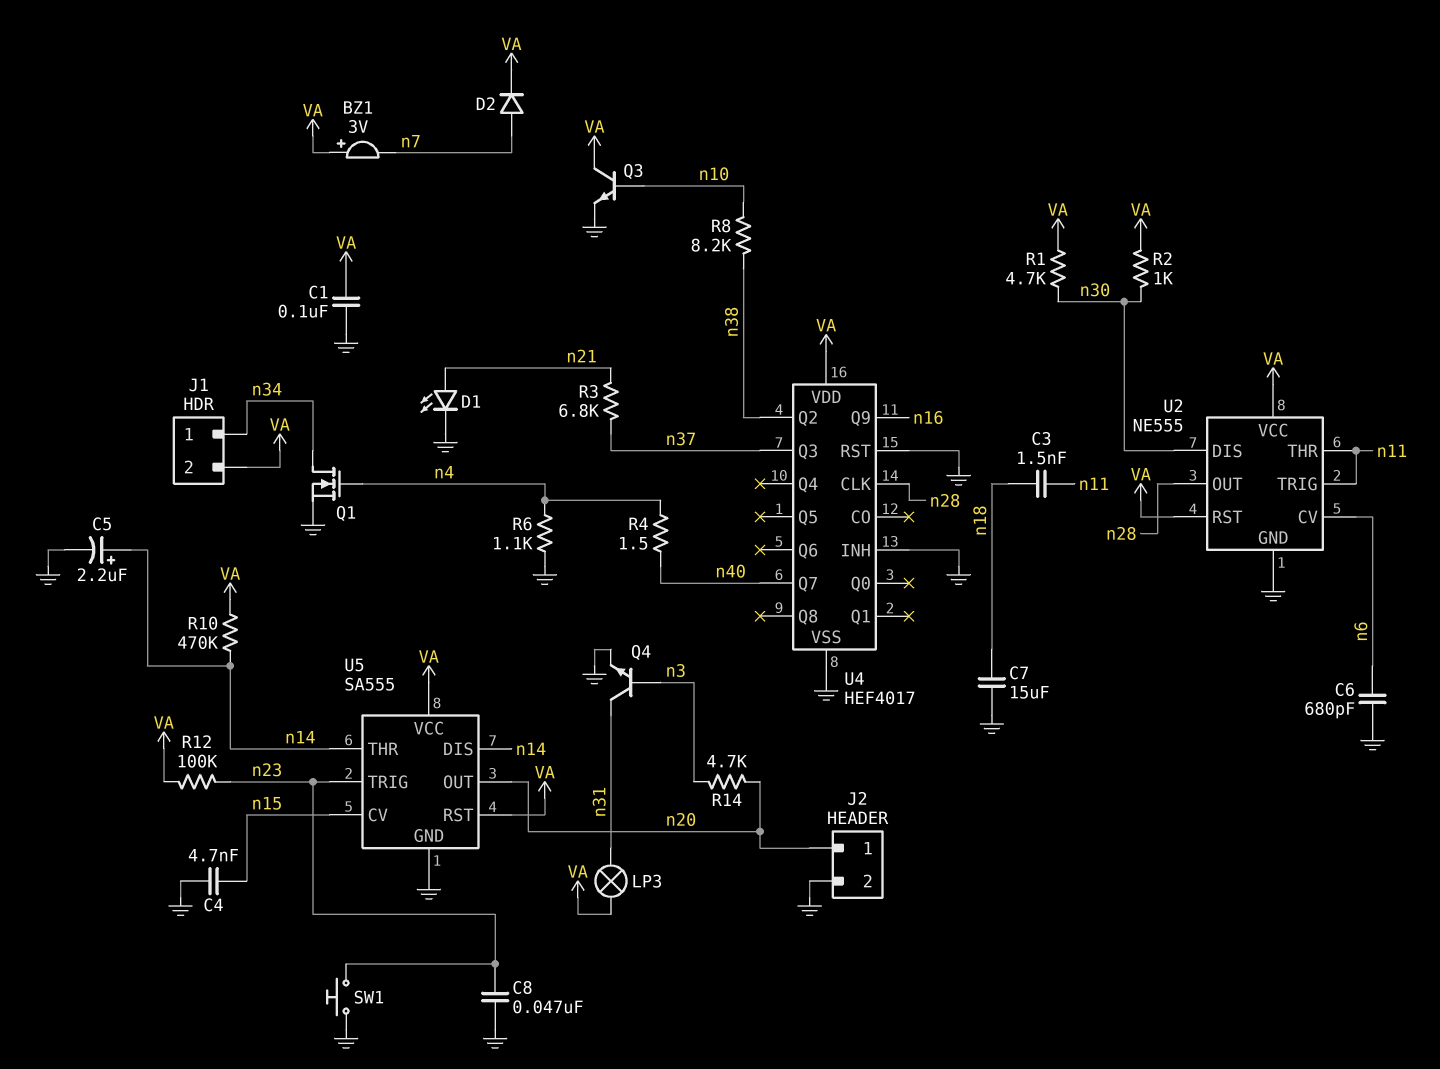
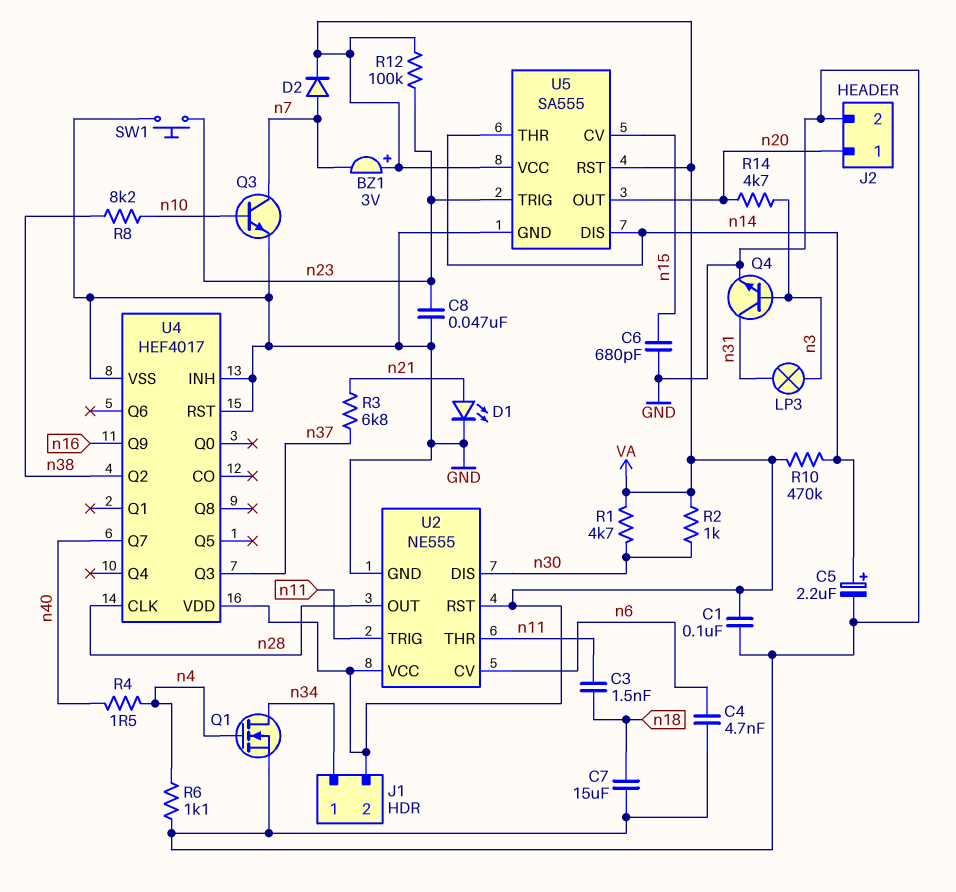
C4: 4.7nF (GND, n15) -> 4.7nF (GND, n6)
C6: 680pF (GND, n6) -> 680pF (GND, n15)
LP3: lamp (VA, n31) -> lamp (n3, n31)
Q3: NPN (B n10, C VA, E GND) -> NPN (B n10, C n7, E GND)

